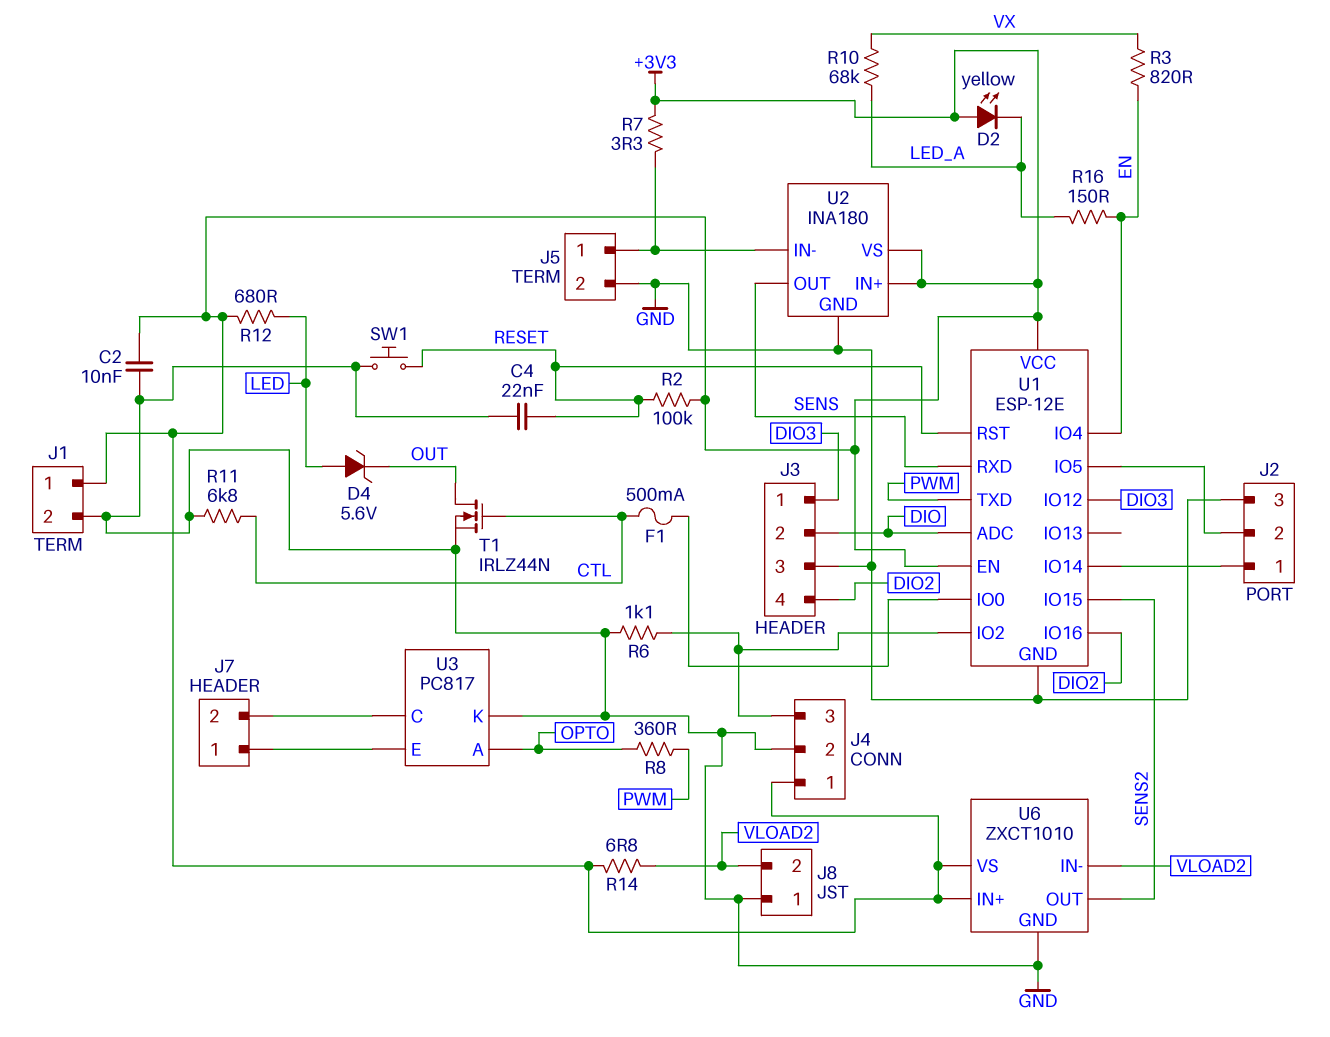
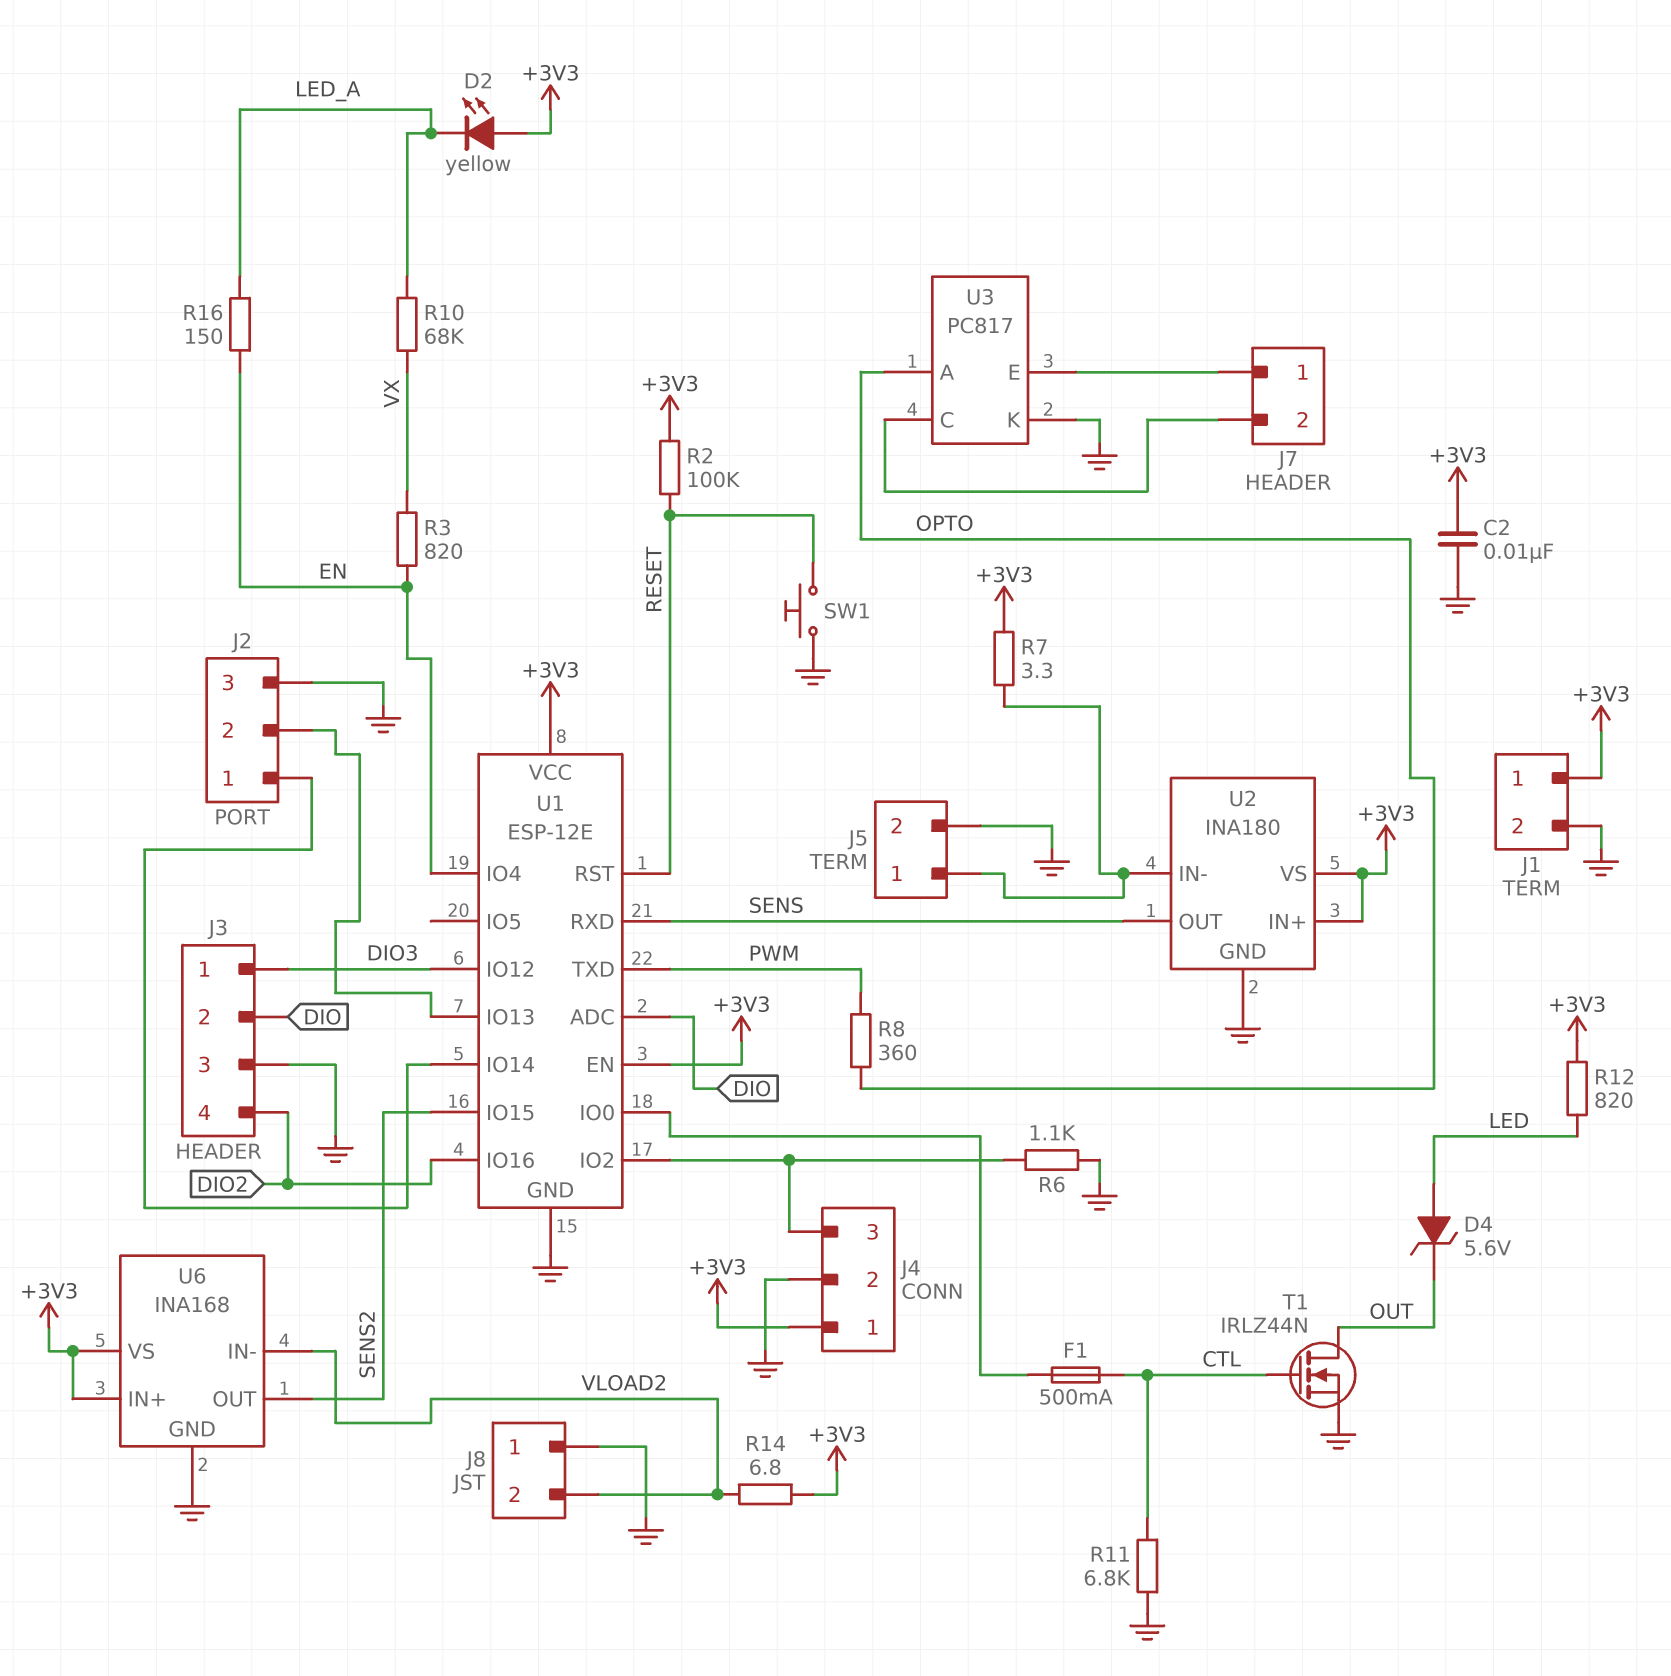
C4: 22nF (GND, RESET) -> none
R12: 680 (+3V3, LED) -> 820 (+3V3, LED)
U1 pin IO5: J2/2 -> none
U1 pin IO13: none -> J2/2
U6: ZXCT1010 -> INA168

